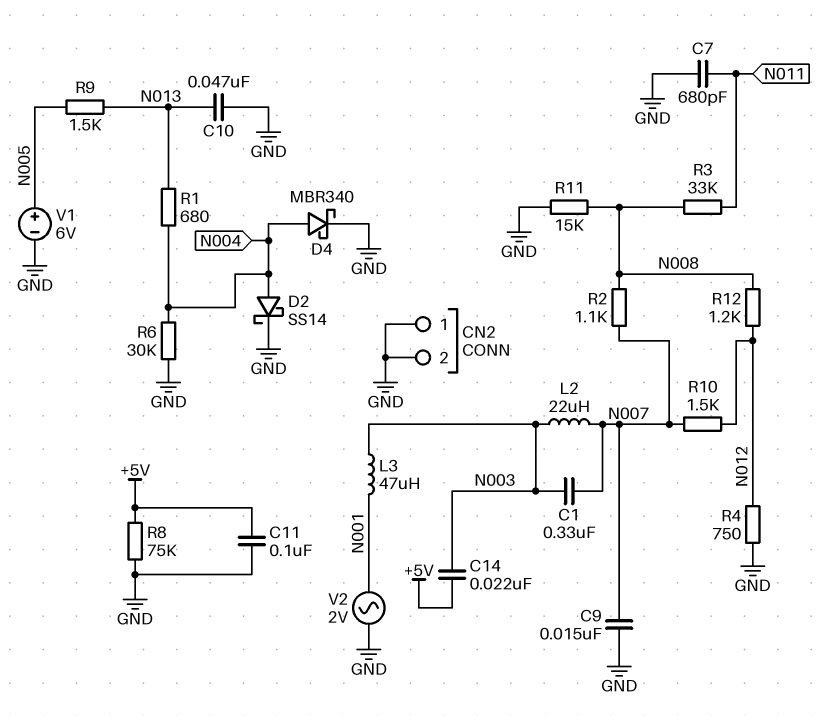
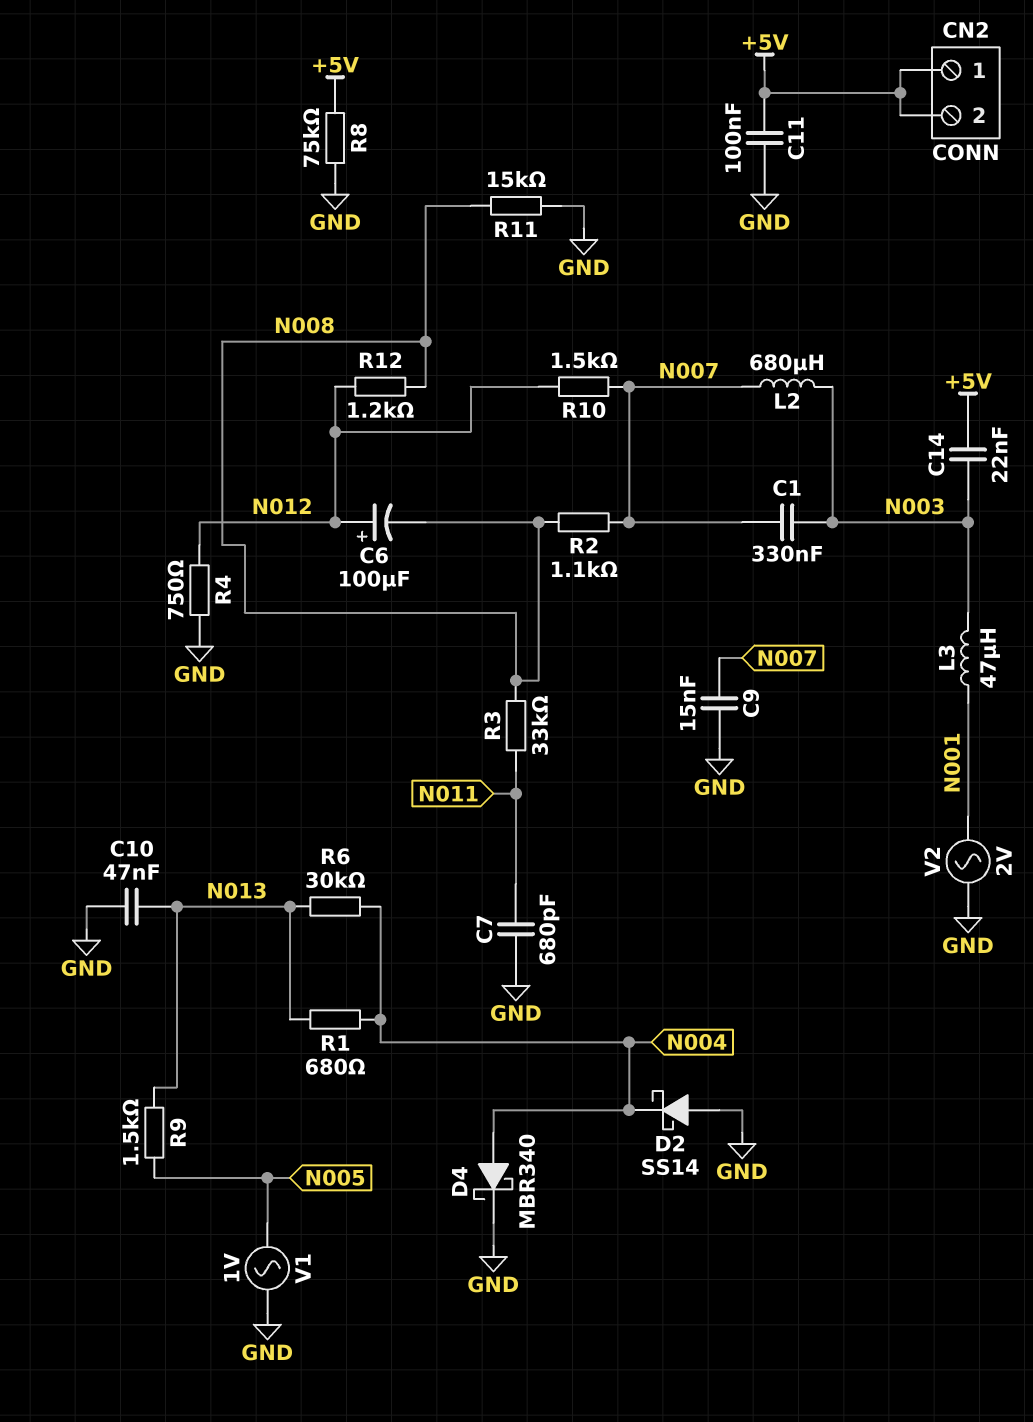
C6: none -> 100uF (plus N012, minus N008)
CN2 pin 1: GND -> +5V
CN2 pin 2: GND -> +5V
D2: schottky SS14 (A N004, K GND) -> schottky SS14 (A GND, K N004)
L2: 22uH (N003, N007) -> 680uH (N003, N007)
R6: 30k (GND, N004) -> 30k (N004, N013)
V1: 6V (plus N005, minus GND) -> AC 1V (GND, N005)

